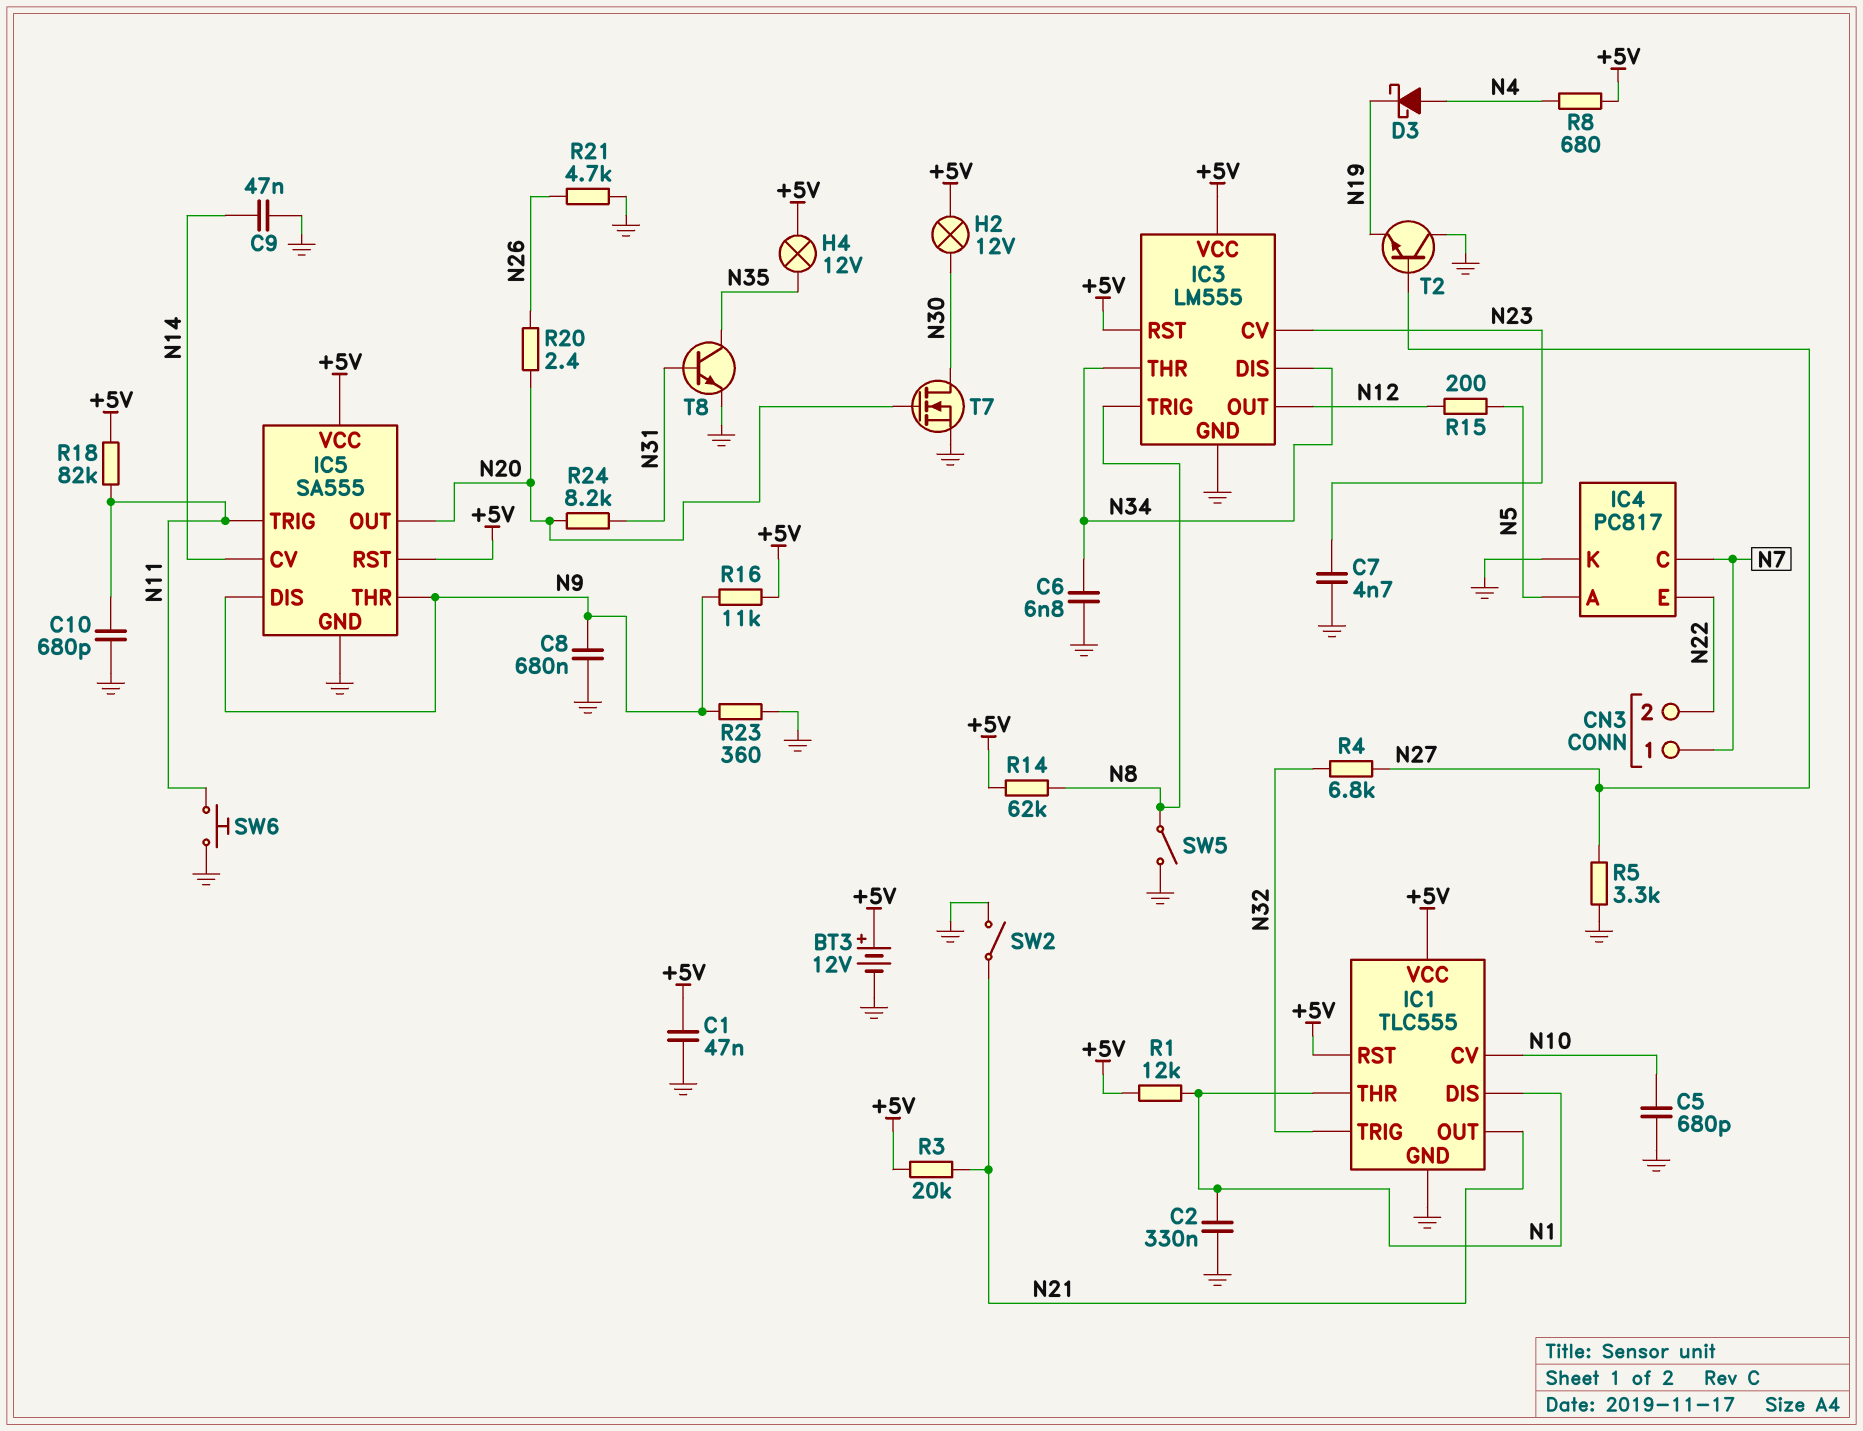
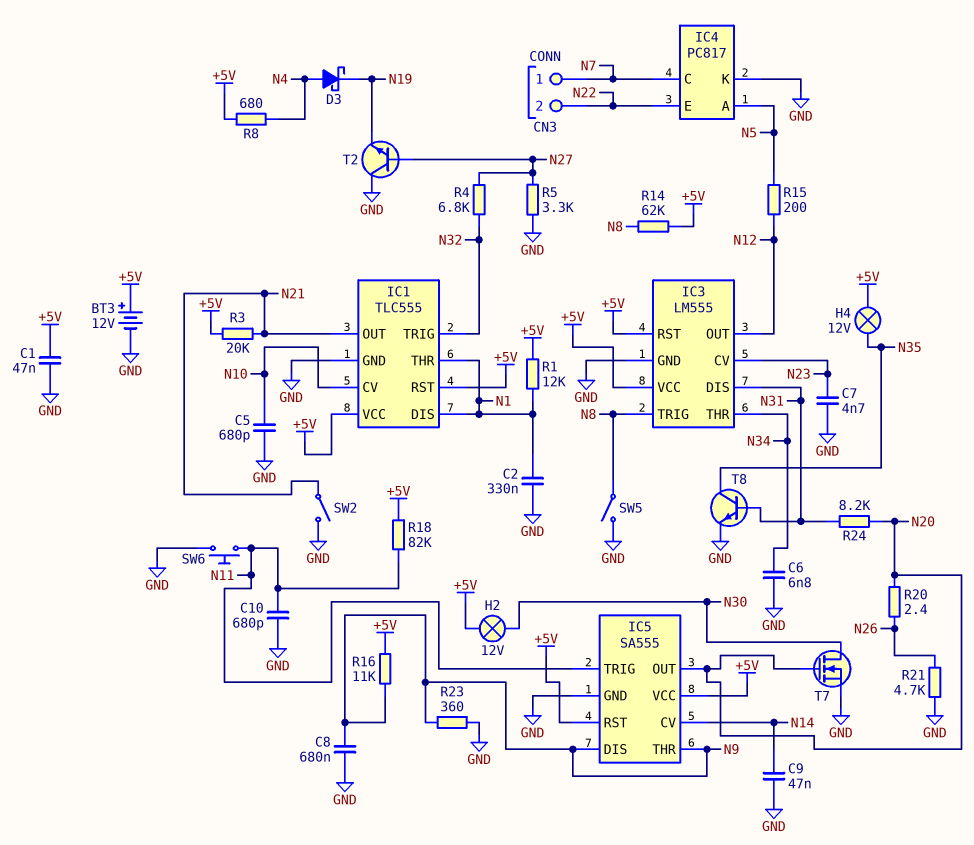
IC3 pin DIS: N34 -> N31

